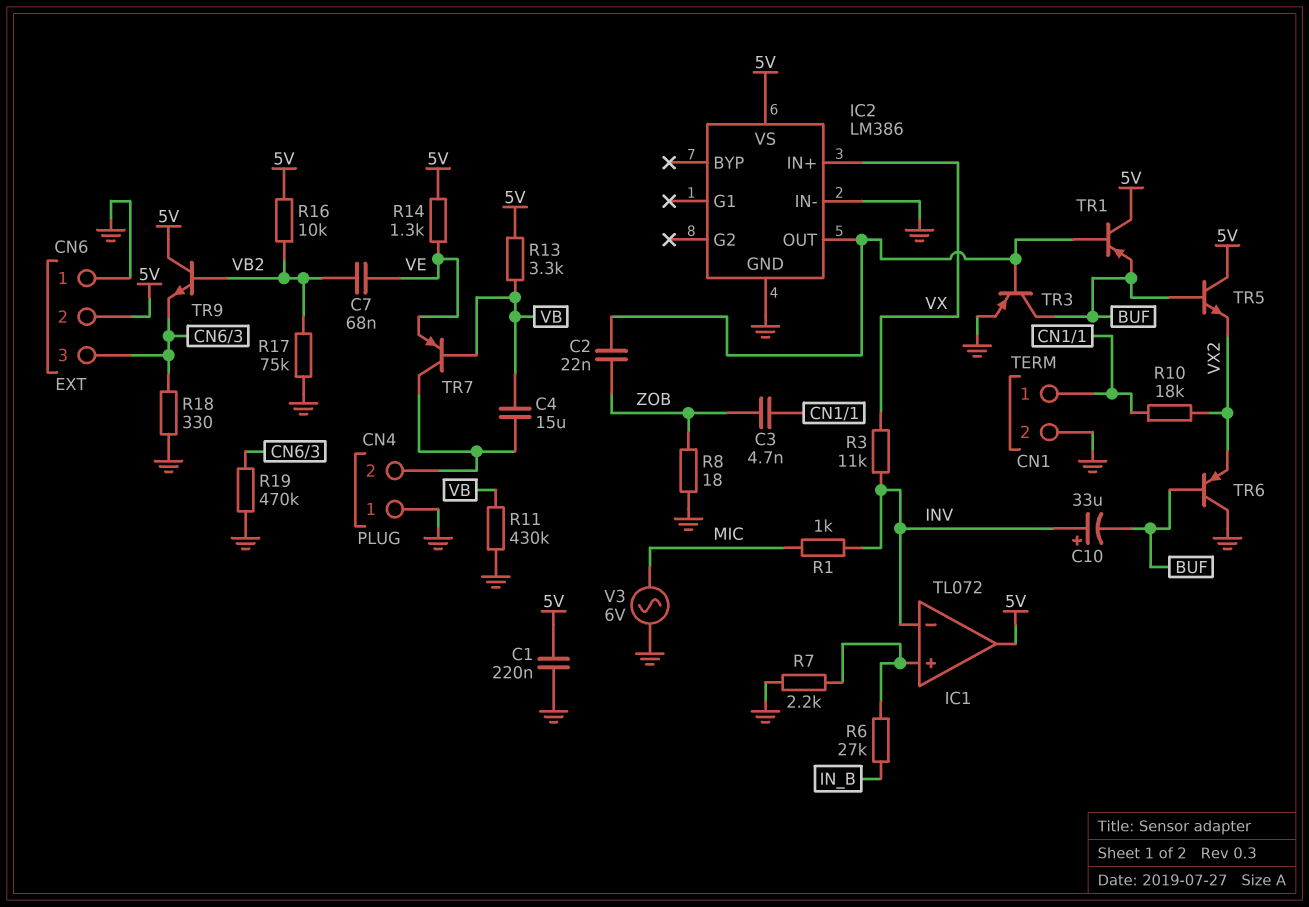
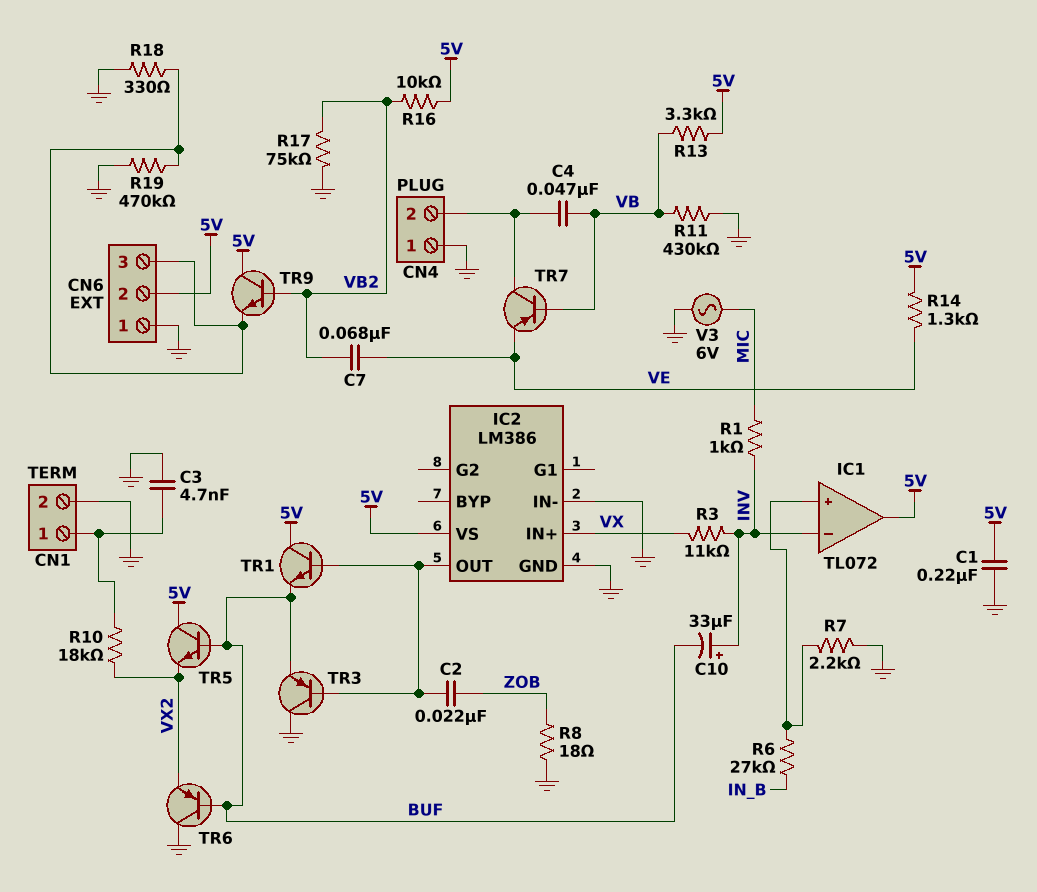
C3: 4.7nF (CN1/1, ZOB) -> 4.7nF (CN1/1, GND)
C4: 15uF (CN4/2, VB) -> 47nF (CN4/2, VB)
TR1: PNP (B IC2/OUT, C 5V, E BUF) -> NPN (B IC2/OUT, C 5V, E BUF)
TR3: PNP (B IC2/OUT, C BUF, E GND) -> PNP (B IC2/OUT, C GND, E BUF)

